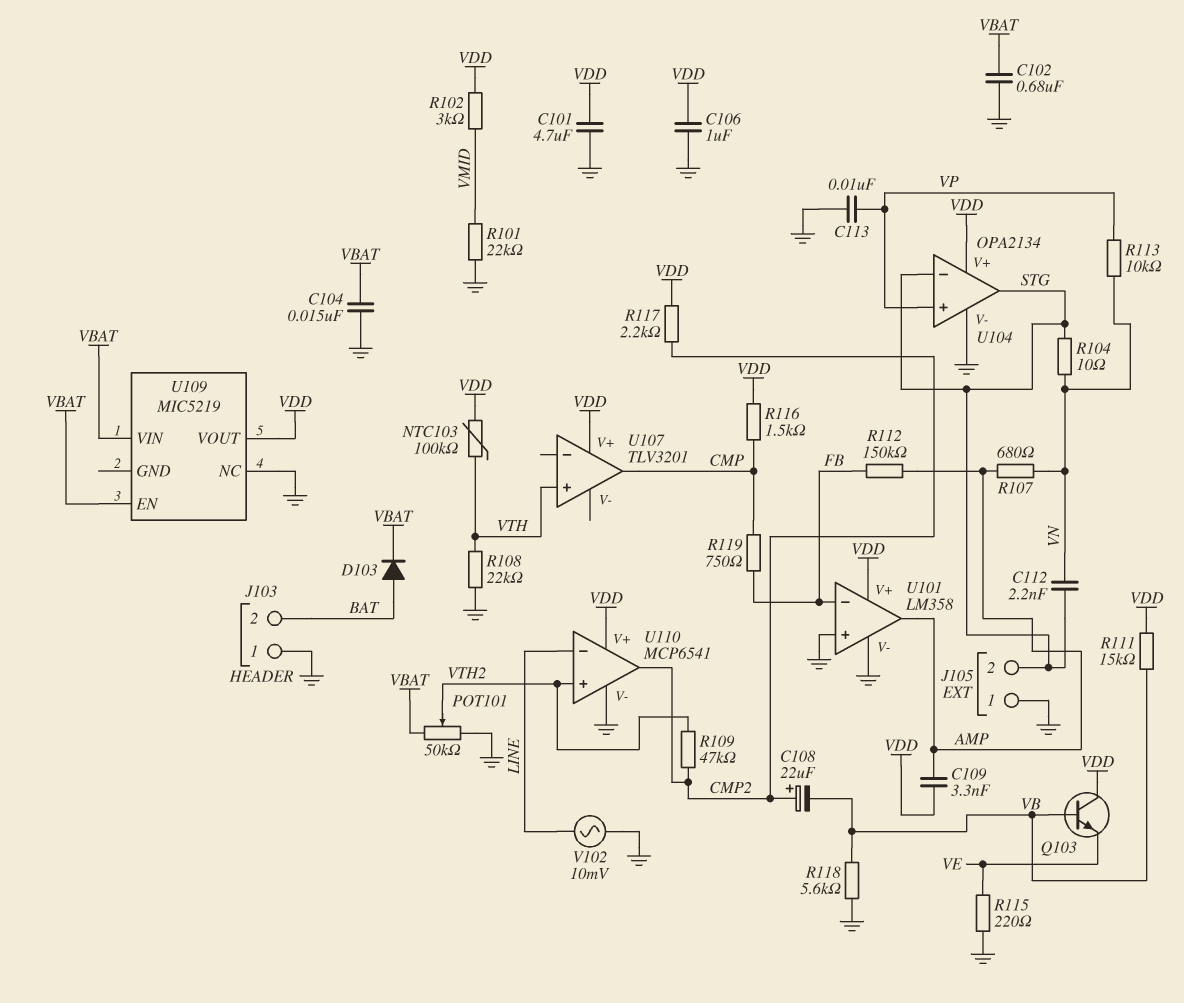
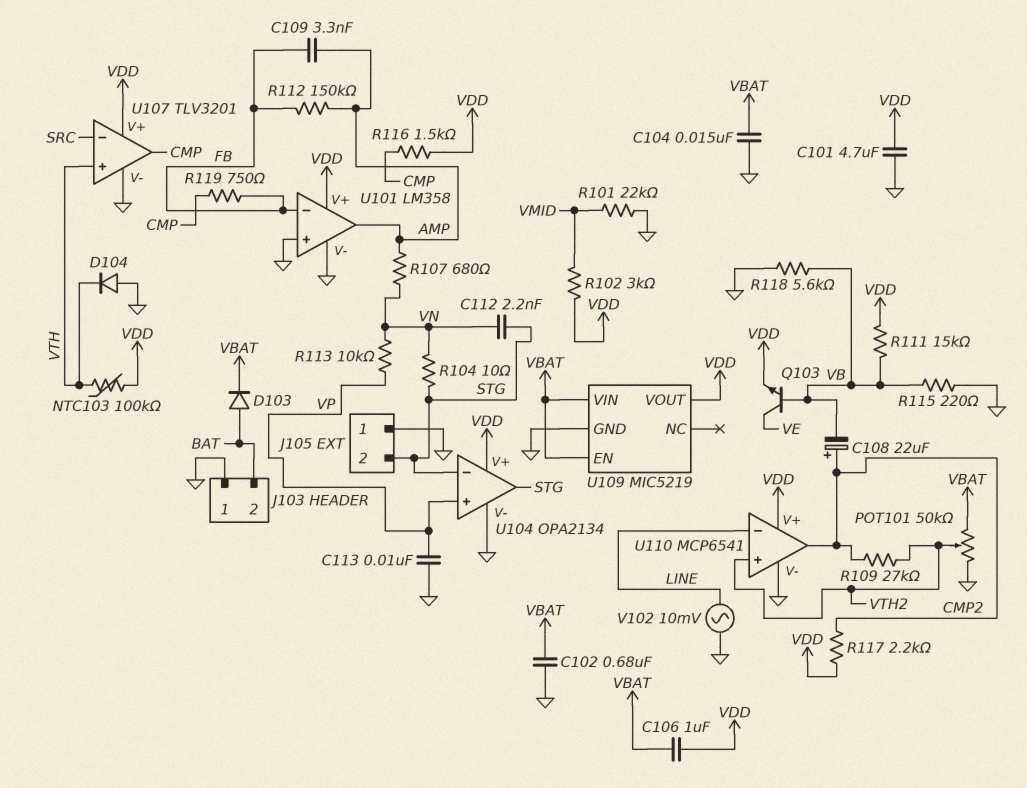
C106: 1uF (GND, VDD) -> 1uF (VBAT, VDD)
C109: 3.3nF (AMP, VDD) -> 3.3nF (AMP, FB)
D104: none -> diode (A GND, K VTH)
Q103: NPN (B VB, C VDD, E VE) -> NPN (B VB, C VE, E VDD)
R108: 22k (GND, VTH) -> none
R109: 47k (CMP2, VTH2) -> 27k (CMP2, VTH2)
R115: 220 (GND, VE) -> 220 (GND, VB)
U107 pin V-: none -> GND
U107 pin in-: none -> SRC
U109 pin GND: none -> GND
U109 pin NC: GND -> none

